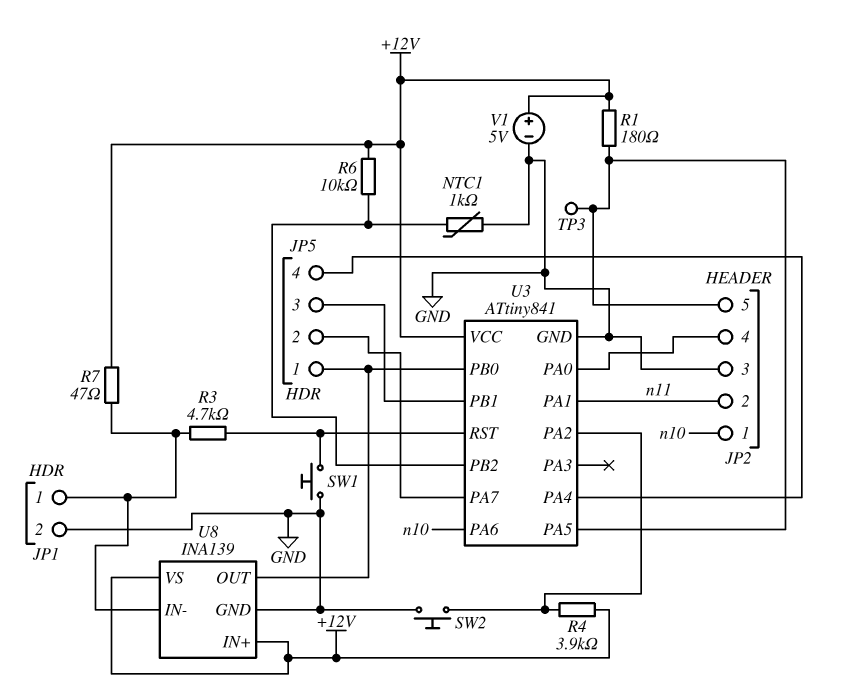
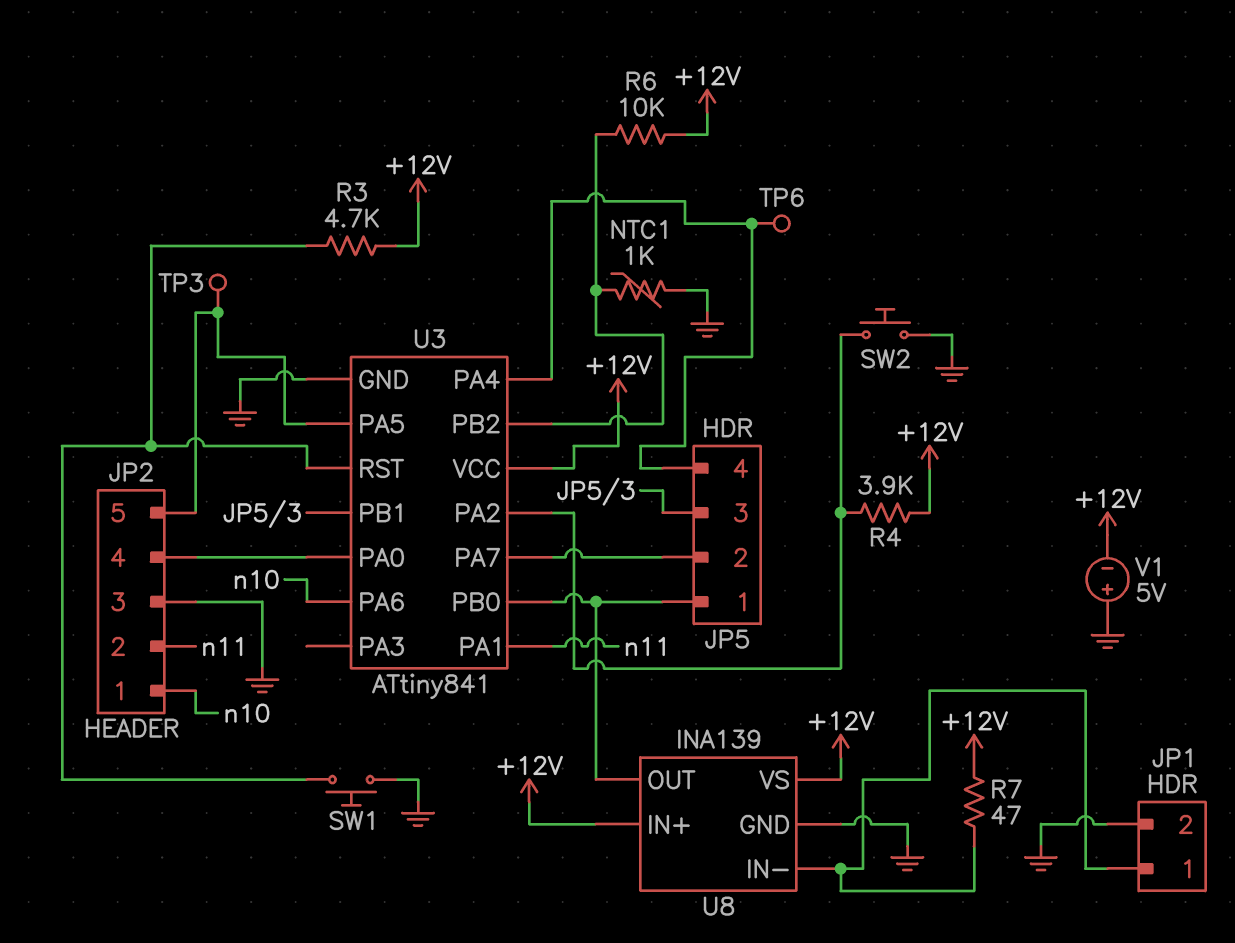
R1: 180 (+12V, JP2/5) -> none
R3: 4.7k (JP1/1, U3/RST) -> 4.7k (+12V, U3/RST)
TP6: none -> test point (JP5/4)
V1: 5V (plus +12V, minus GND) -> 5V (plus GND, minus +12V)

